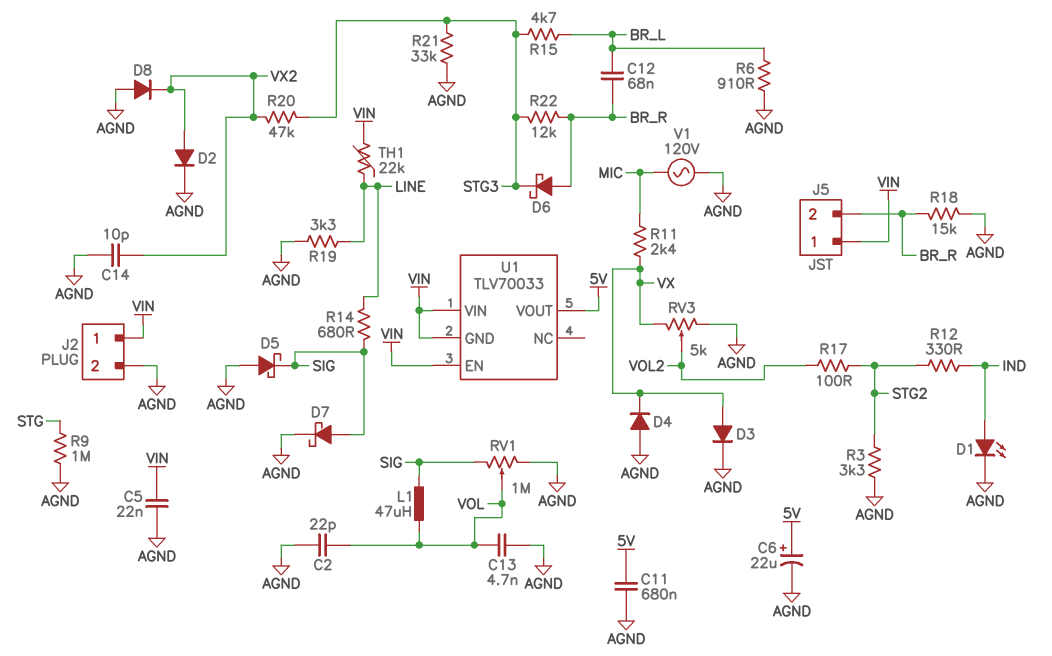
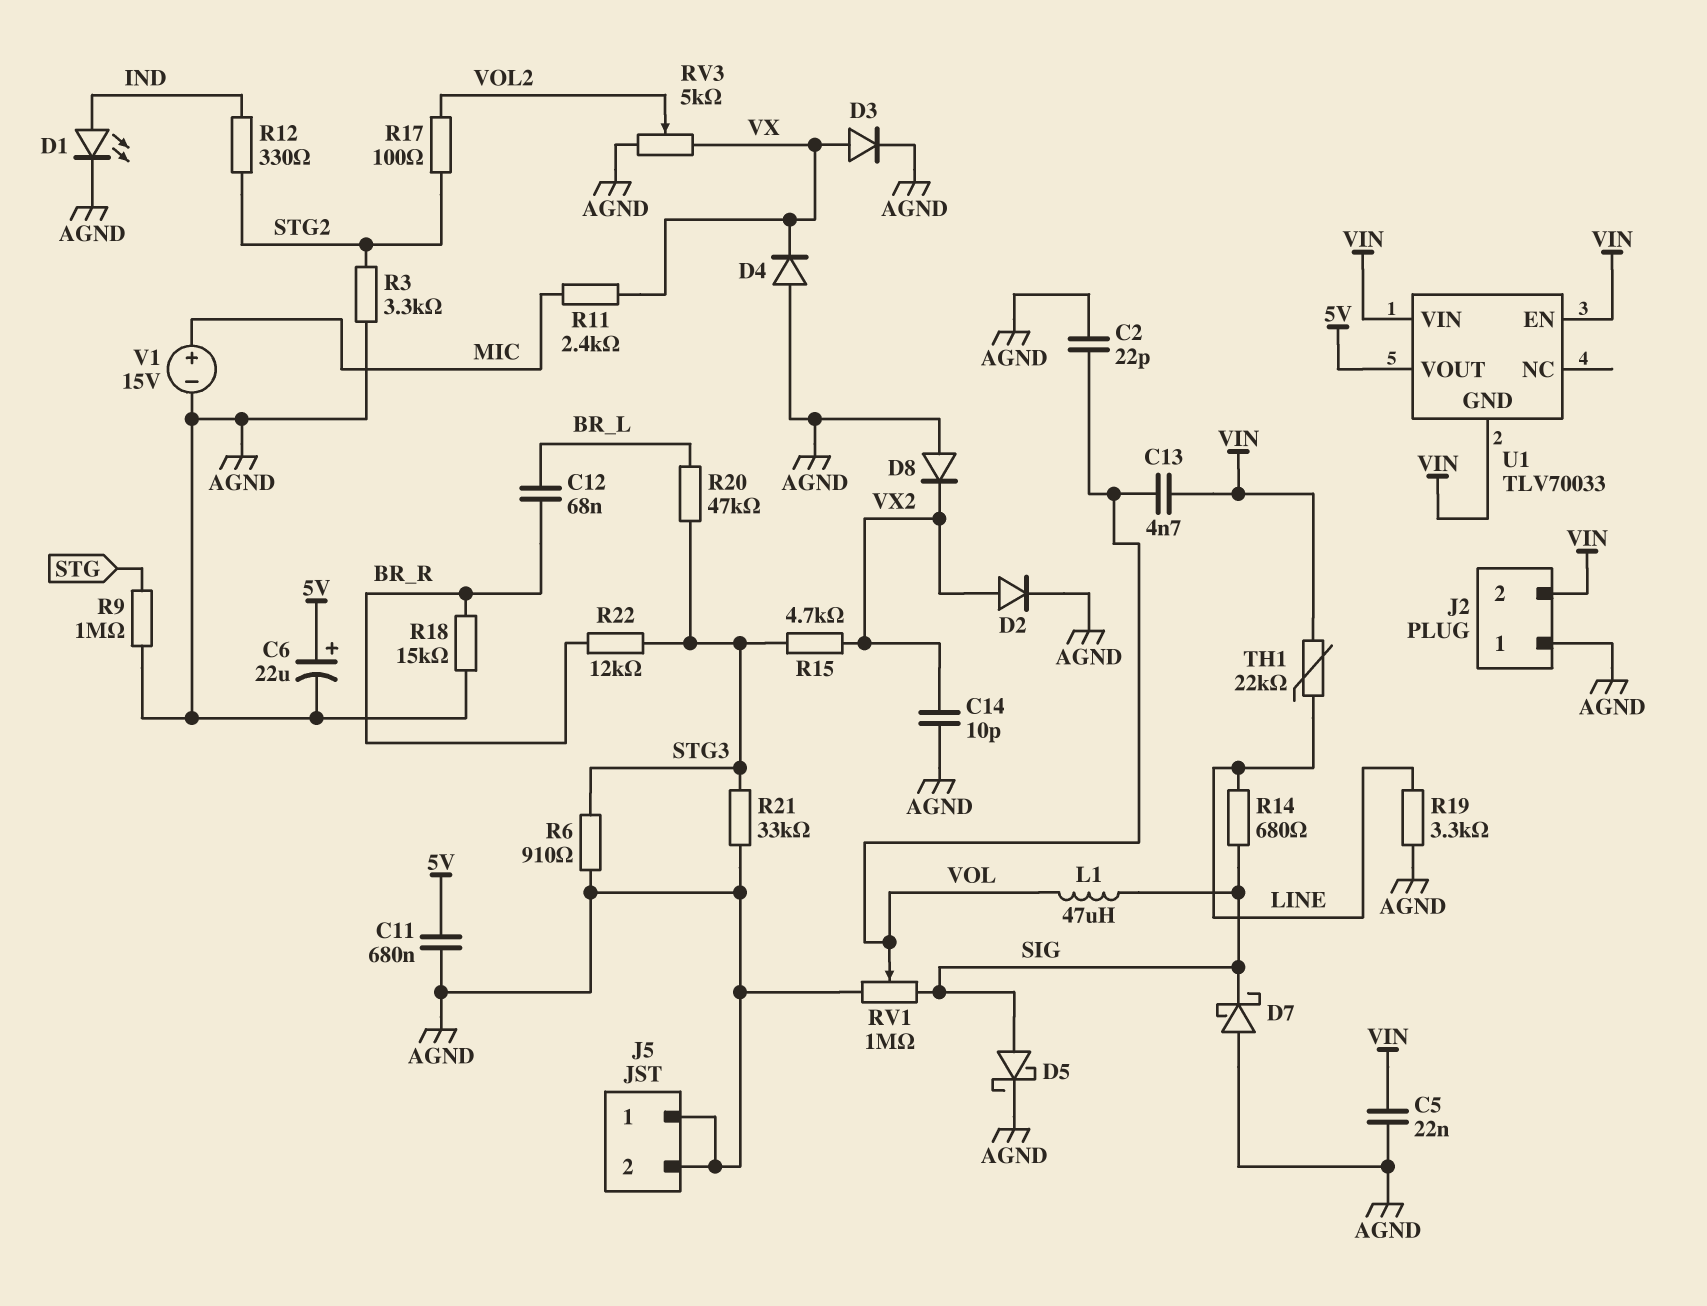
C13: 4.7nF (AGND, VOL) -> 4.7nF (VIN, VOL)
D5: schottky (A AGND, K SIG) -> schottky (A SIG, K AGND)
D6: schottky (A BR_R, K STG3) -> none
D7: schottky (A SIG, K AGND) -> schottky (A AGND, K SIG)
J2 pin 1: VIN -> AGND
J2 pin 2: AGND -> VIN
J5 pin 1: VIN -> AGND
J5 pin 2: BR_R -> AGND
R6: 910 (AGND, BR_L) -> 910 (AGND, STG3)
R15: 4.7k (BR_L, STG3) -> 4.7k (STG3, VX2)
R20: 47k (STG3, VX2) -> 47k (BR_L, STG3)
V1: AC 120V (AGND, MIC) -> 15V (plus MIC, minus AGND)

